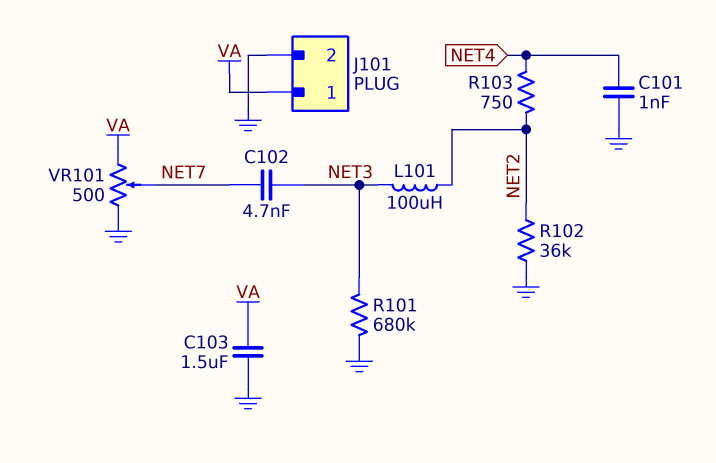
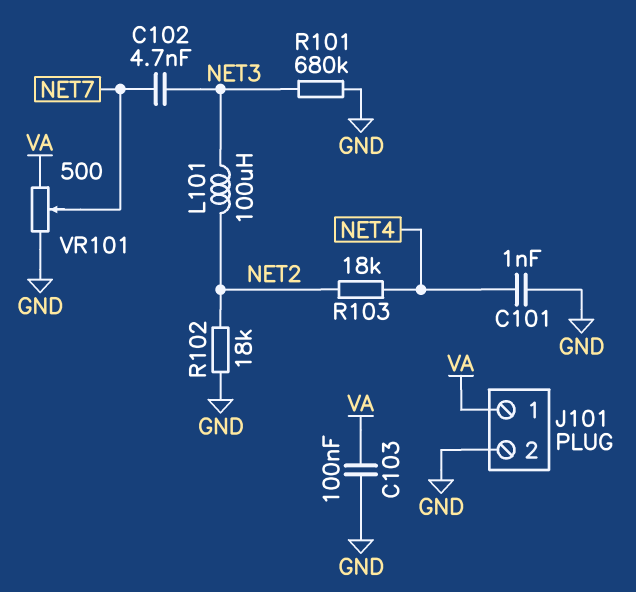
C103: 1.5uF (GND, VA) -> 100nF (GND, VA)
R102: 36k (GND, NET2) -> 18k (GND, NET2)
R103: 750 (NET2, NET4) -> 18k (NET2, NET4)

